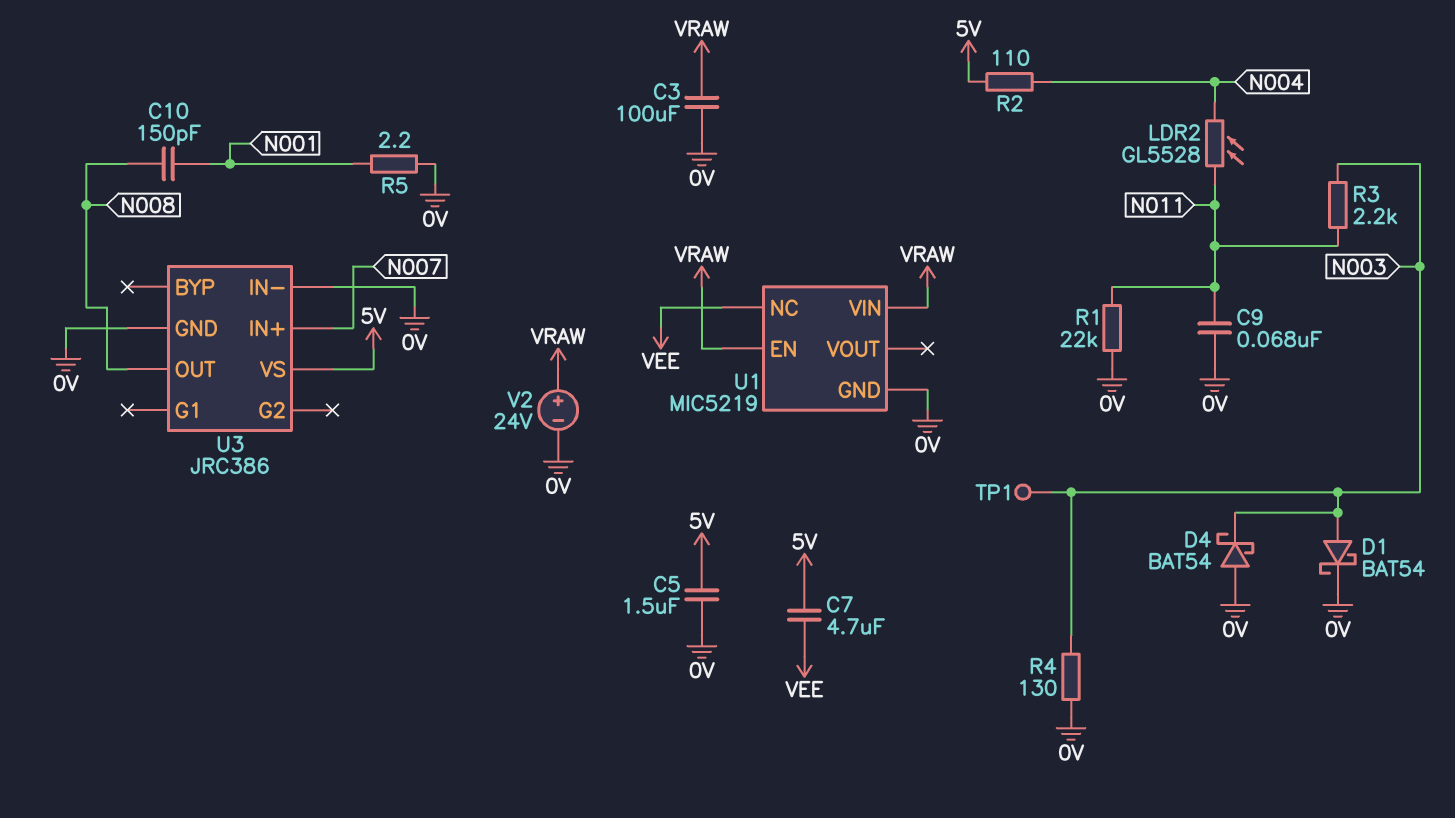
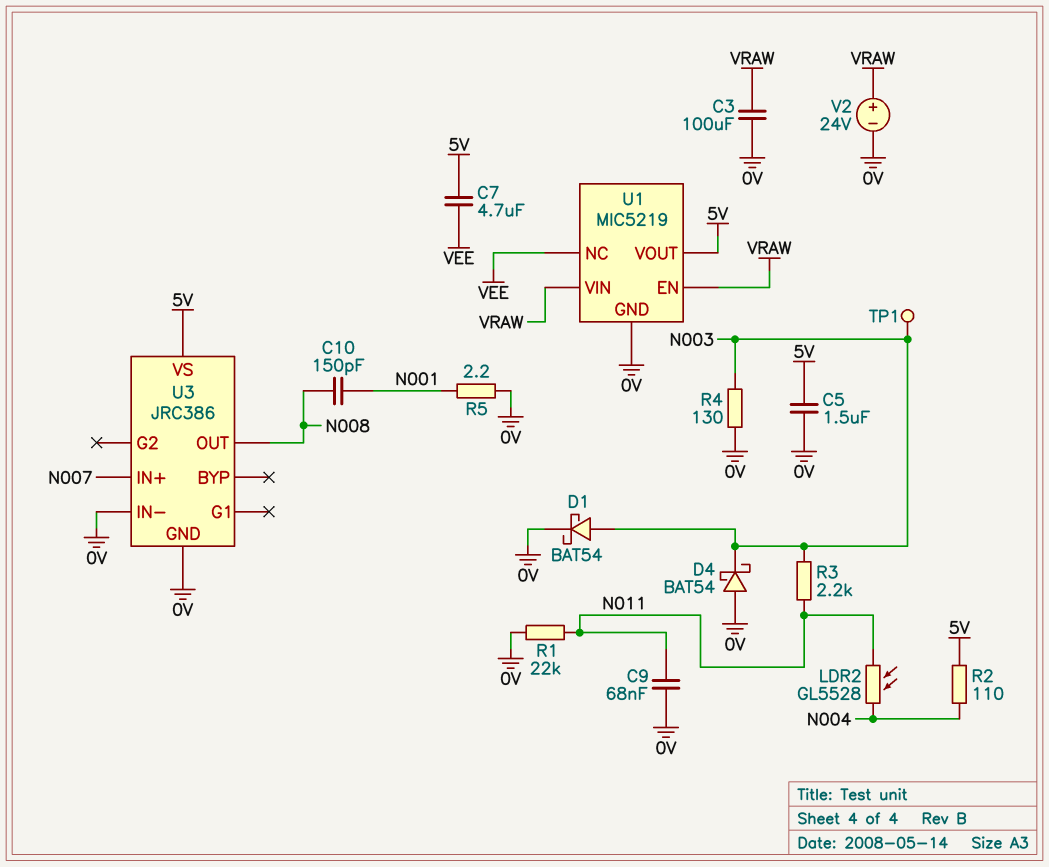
U1 pin VOUT: none -> 5V

